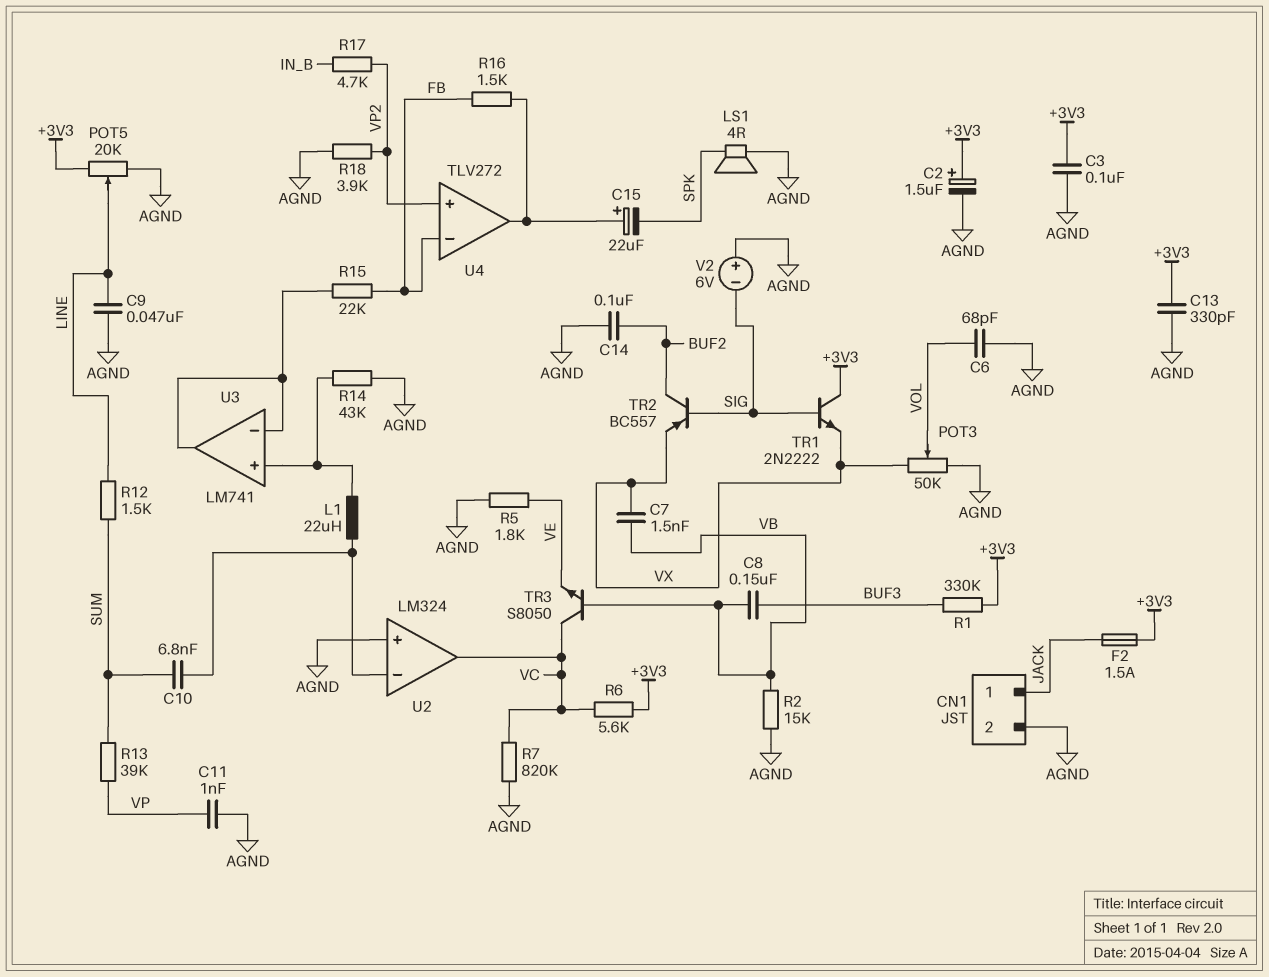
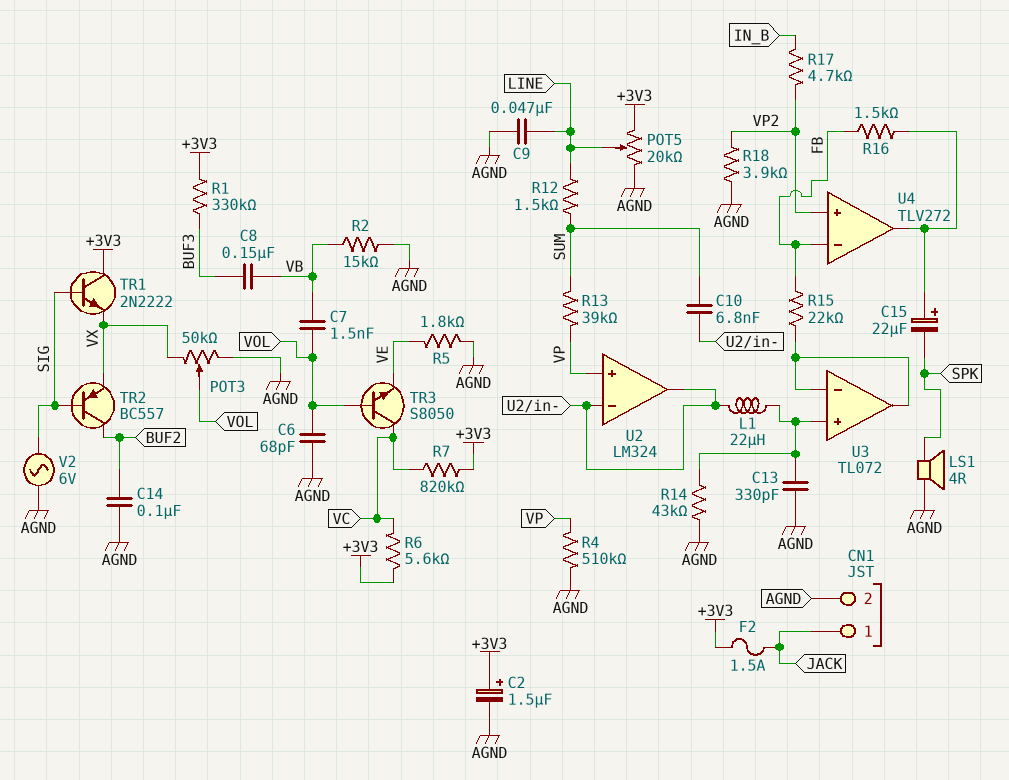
C3: 100nF (+3V3, AGND) -> none
C7: 1.5nF (VB, VX) -> 1.5nF (VB, VOL)
C11: 1nF (AGND, VP) -> none
C13: 330pF (+3V3, AGND) -> 330pF (AGND, U3/in+)
R4: none -> 510k (AGND, VP)
R7: 820k (AGND, VC) -> 820k (+3V3, VC)
TR3: NPN S8050 (B VB, C VC, E VE) -> NPN S8050 (B VOL, C VC, E VE)
U2 pin in+: AGND -> VP
U2 pin out: VC -> U2/in-
U3: LM741 -> TL072
V2: 6V (plus AGND, minus SIG) -> AC 6V (AGND, SIG)

